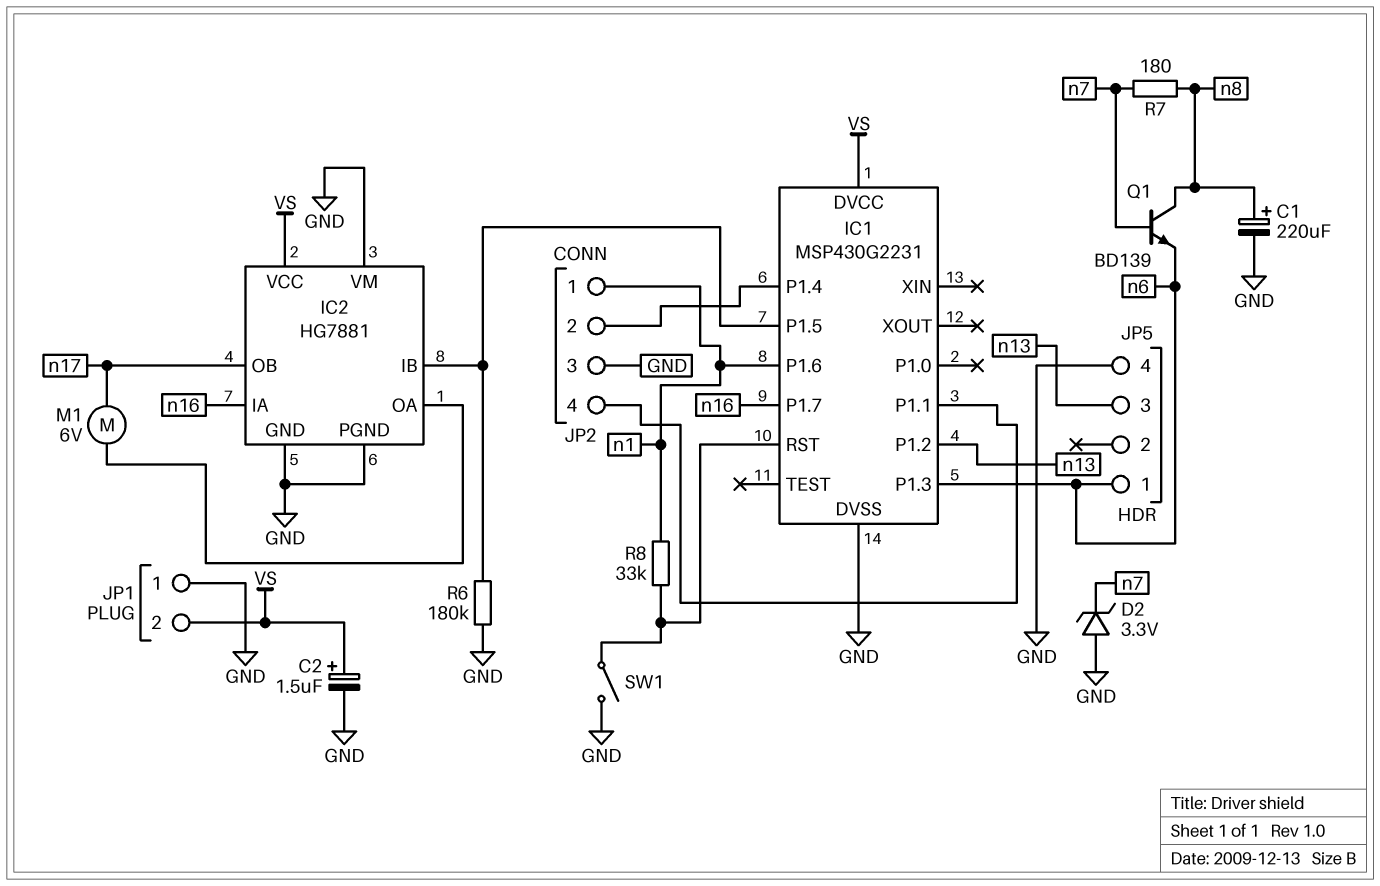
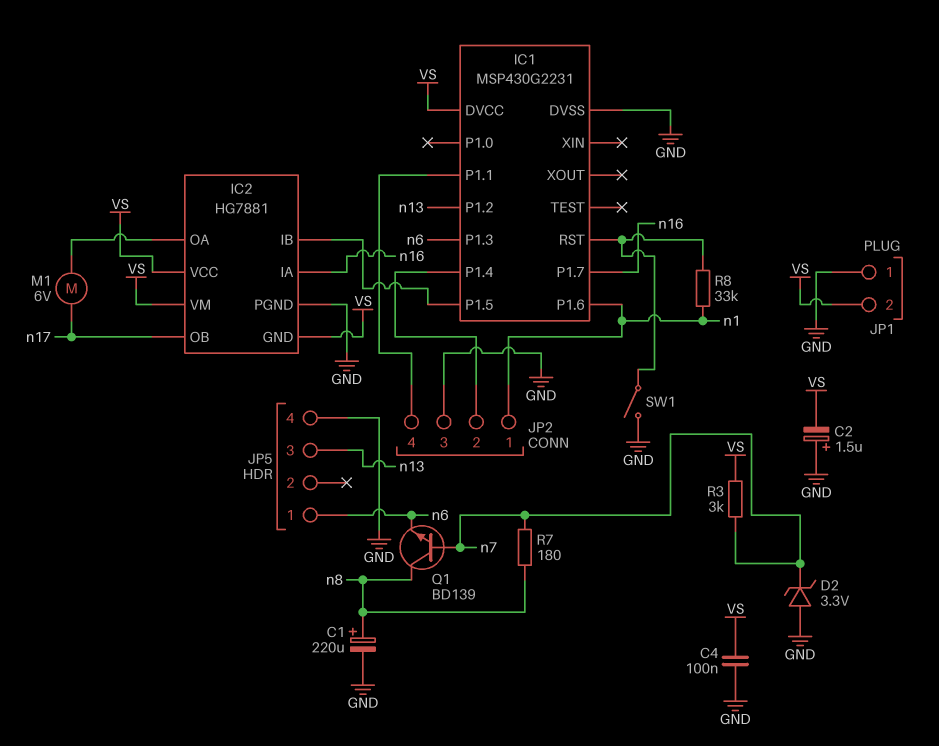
C2: 1.5uF (plus VS, minus GND) -> 1.5uF (plus GND, minus VS)
C4: none -> 100nF (GND, VS)
IC2 pin GND: GND -> VS
IC2 pin VM: GND -> VS
R3: none -> 3k (VS, n7)
R6: 180k (GND, IC1/P1.5) -> none

